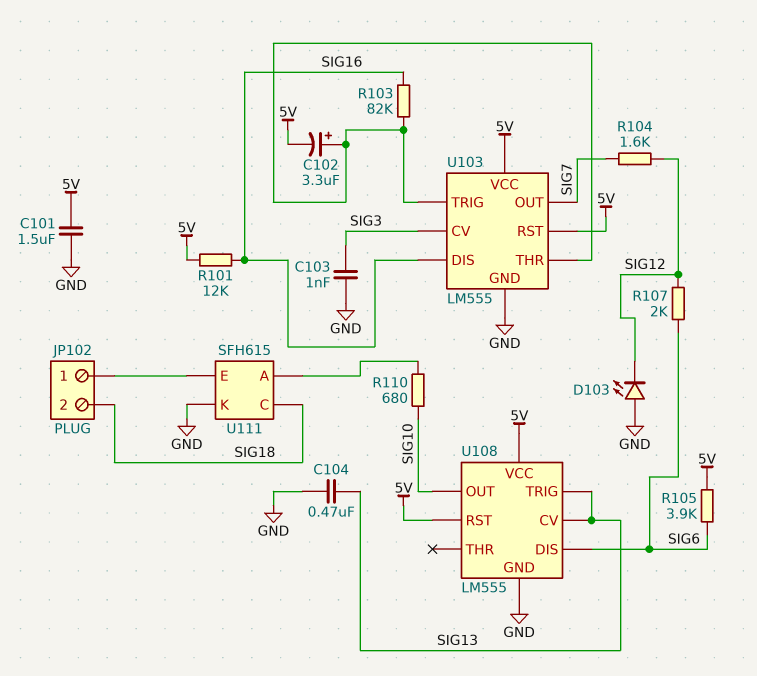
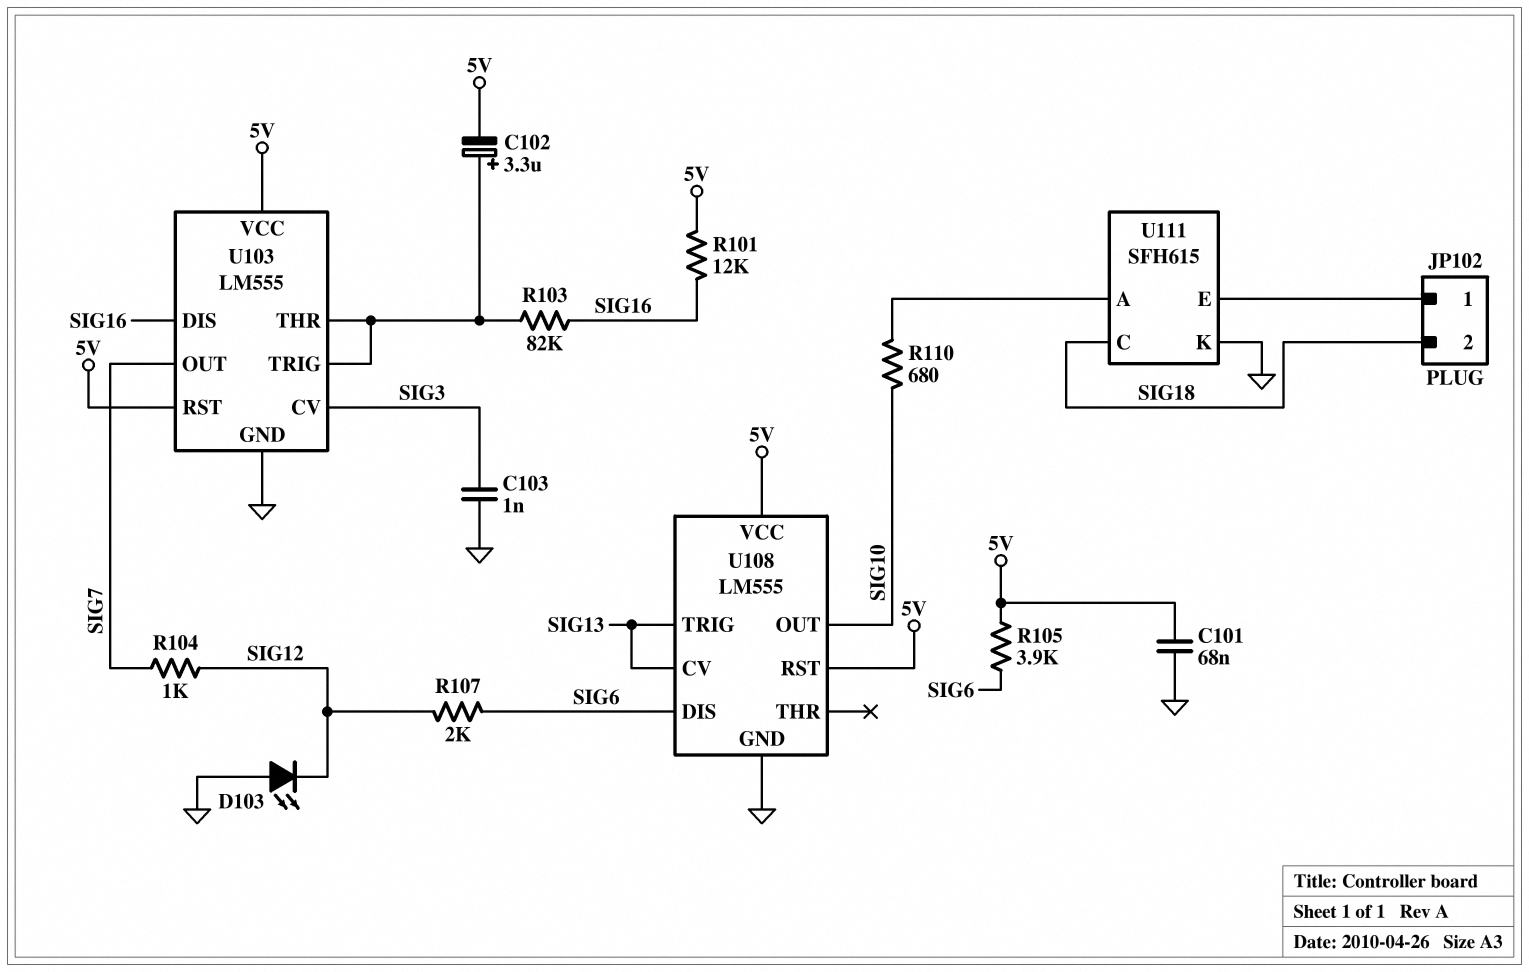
C101: 1.5uF (5V, GND) -> 68nF (5V, GND)
C104: 470nF (GND, SIG13) -> none
R104: 1.6k (SIG7, SIG12) -> 1k (SIG7, SIG12)

